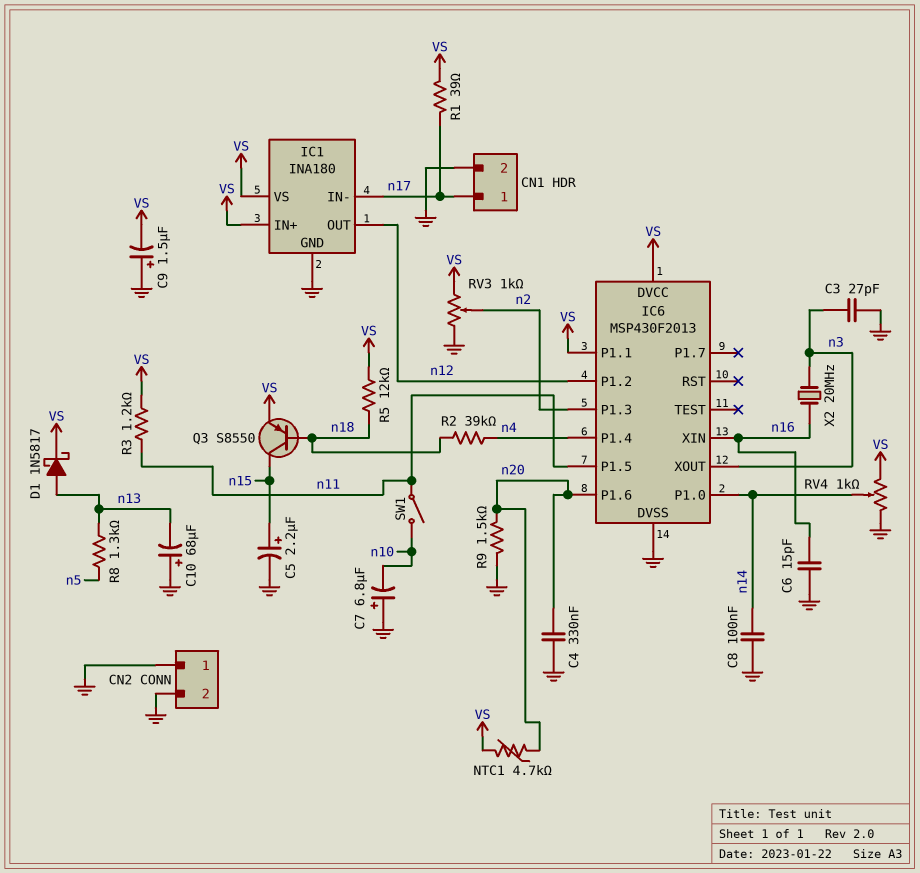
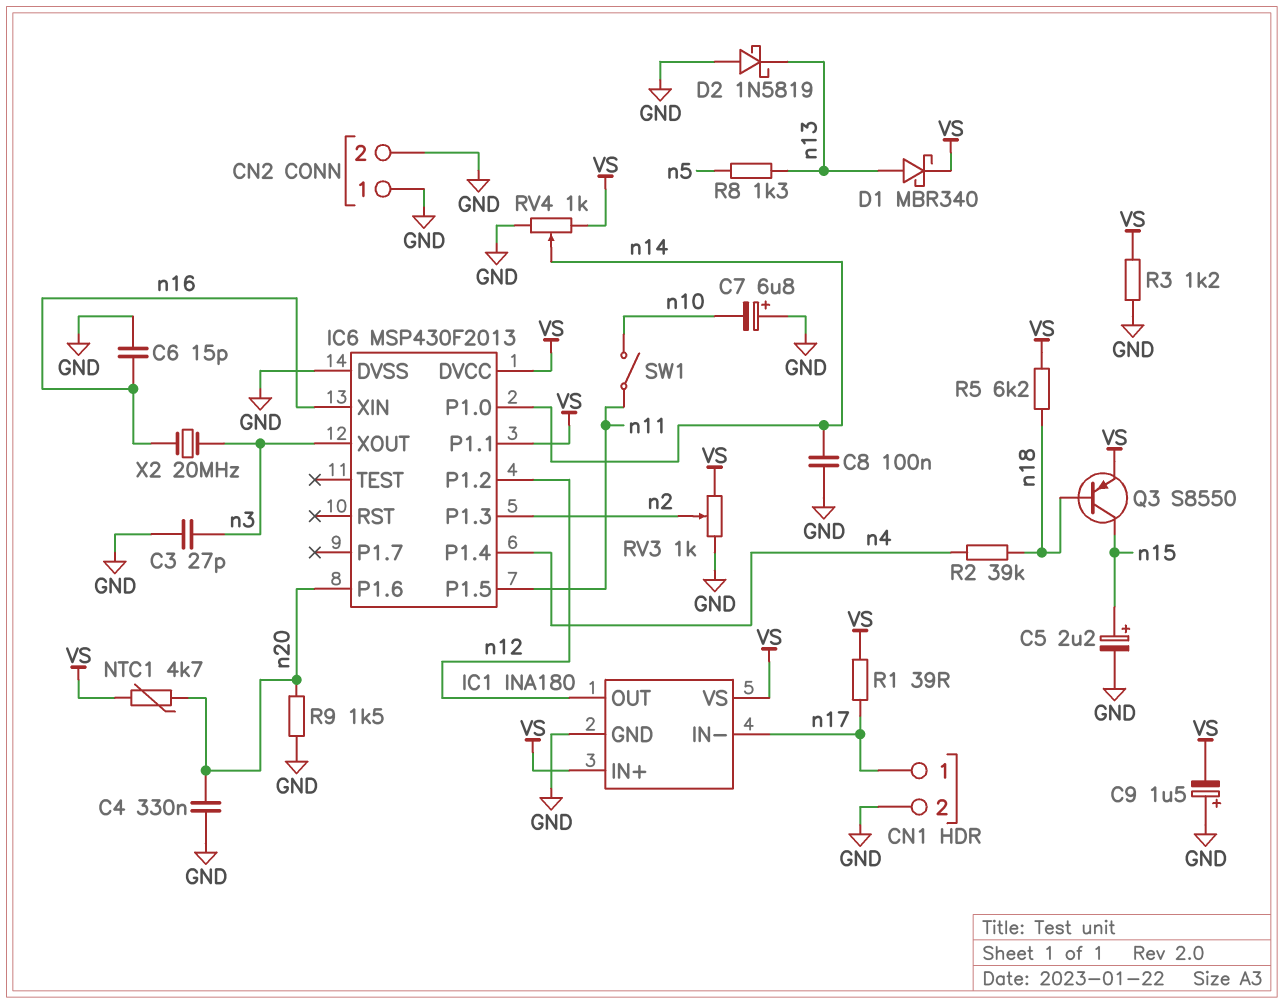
C10: 68uF (plus GND, minus n13) -> none
D1: schottky 1N5817 (A n13, K VS) -> schottky MBR340 (A n13, K VS)
D2: none -> schottky 1N5819 (A GND, K n13)
R3: 1.2k (VS, n11) -> 1.2k (GND, VS)
R5: 12k (VS, n18) -> 6.2k (VS, n18)

